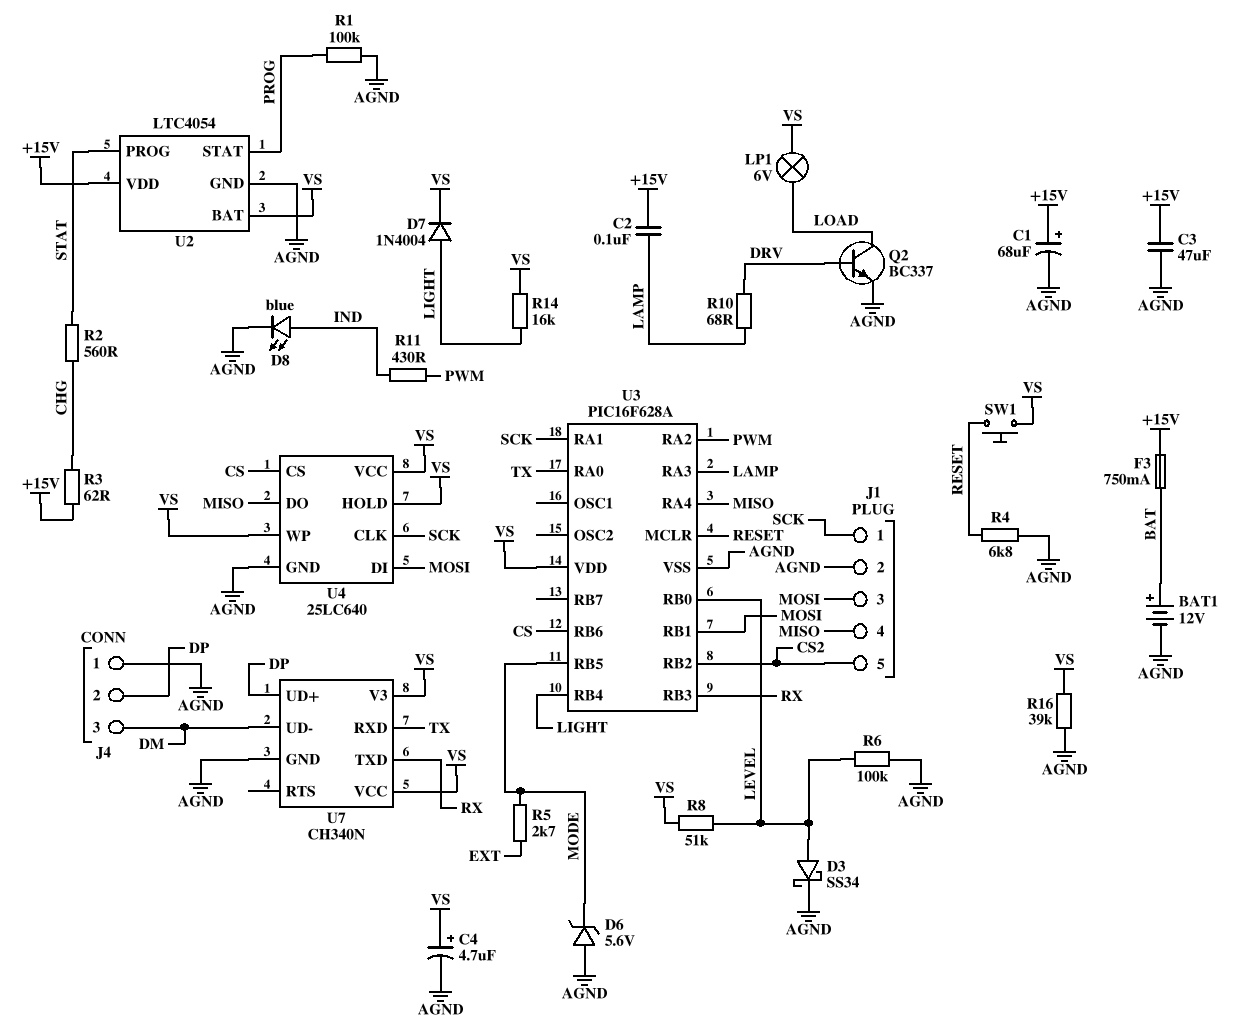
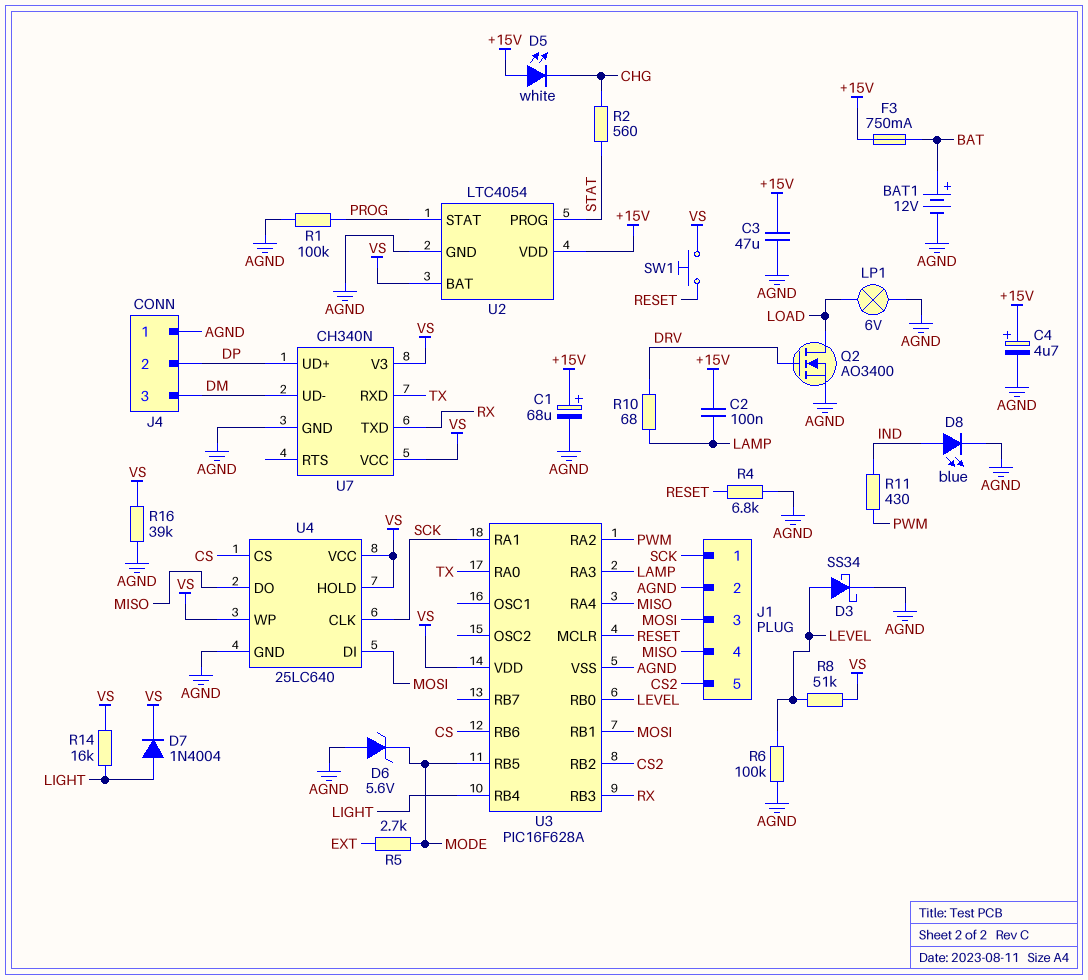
C4: 4.7uF (plus VS, minus AGND) -> 4.7uF (plus +15V, minus AGND)
D5: none -> LED white (A +15V, K CHG)
LP1: lamp 6V (LOAD, VS) -> lamp 6V (AGND, LOAD)
Q2: NPN BC337 (B DRV, C LOAD, E AGND) -> NMOS AO3400 (G DRV, D LOAD, S AGND)
R3: 62 (+15V, CHG) -> none

